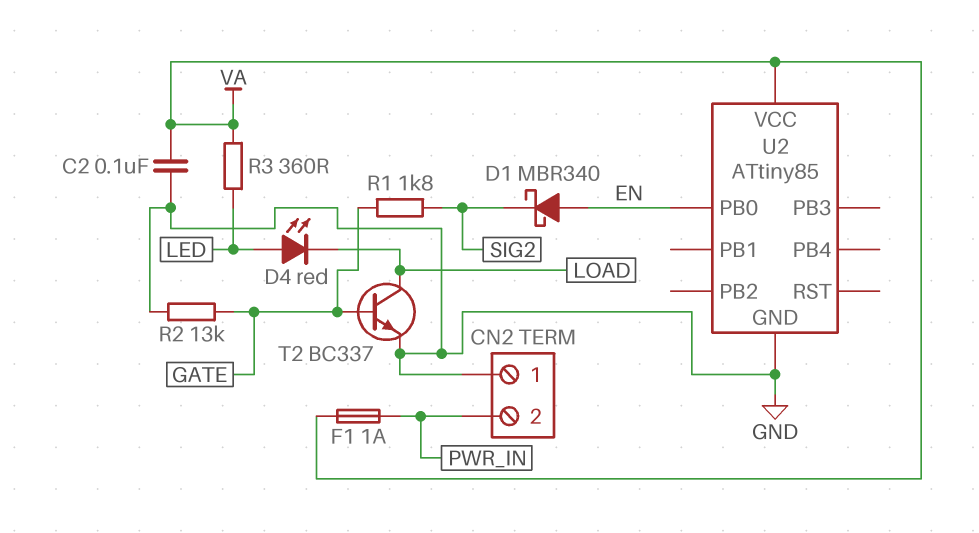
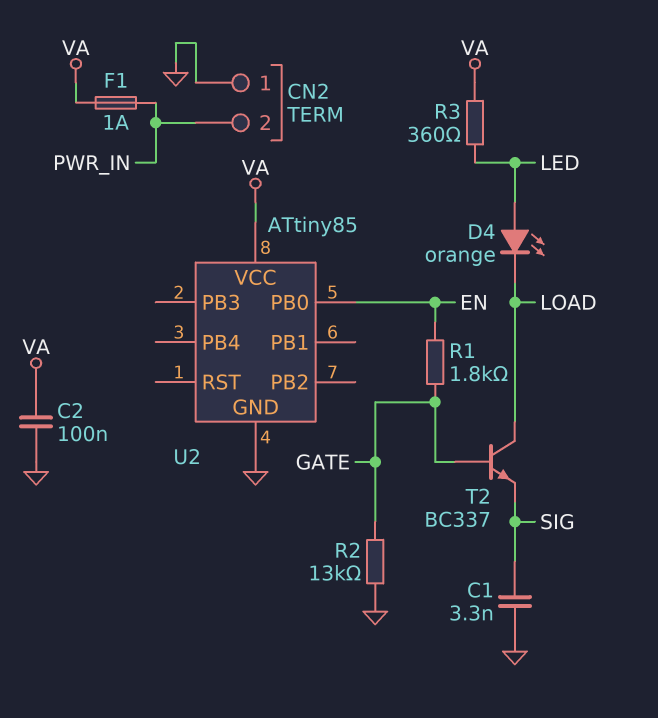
C1: none -> 3.3nF (GND, SIG)
D1: schottky MBR340 (A EN, K SIG2) -> none
D4: LED red (A LED, K LOAD) -> LED orange (A LED, K LOAD)
R1: 1.8k (GATE, SIG2) -> 1.8k (EN, GATE)
T2: NPN BC337 (B GATE, C LOAD, E GND) -> NPN BC337 (B GATE, C LOAD, E SIG)

